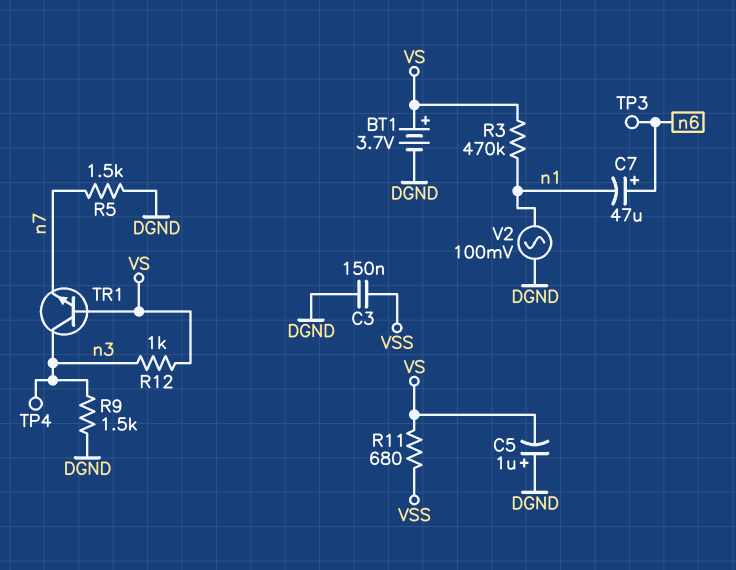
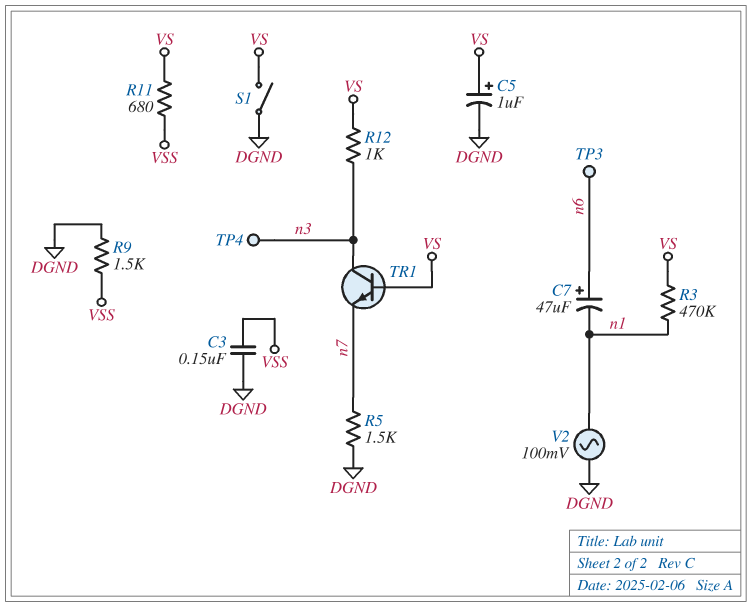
BT1: 3.7V (plus VS, minus DGND) -> none
C5: 1uF (plus DGND, minus VS) -> 1uF (plus VS, minus DGND)
R9: 1.5k (DGND, n3) -> 1.5k (DGND, VSS)
S1: none -> switch (DGND, VS)

